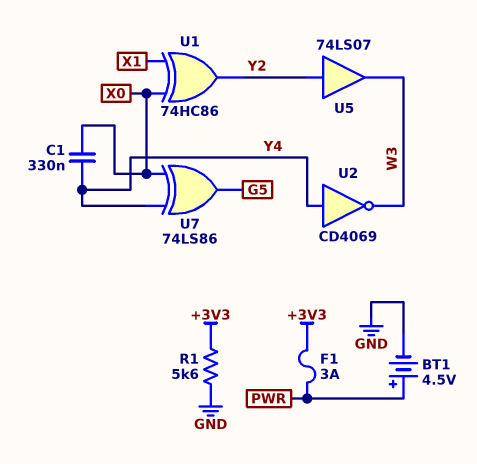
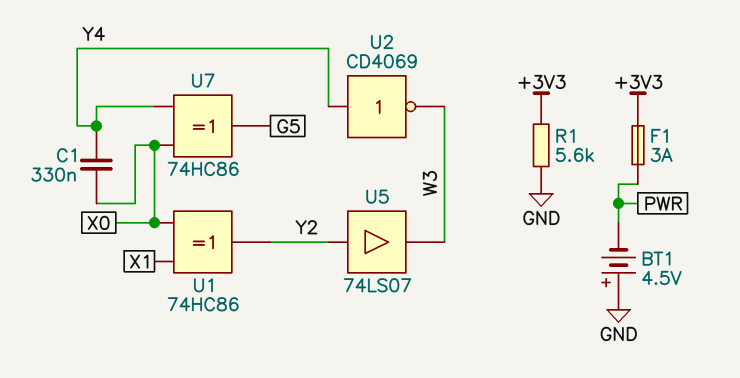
BT1: 4.5V (plus PWR, minus GND) -> 4.5V (plus GND, minus PWR)
U7: XOR 74LS86 (in X0, in Y4, out G5) -> XOR 74HC86 (in X0, in Y4, out G5)

